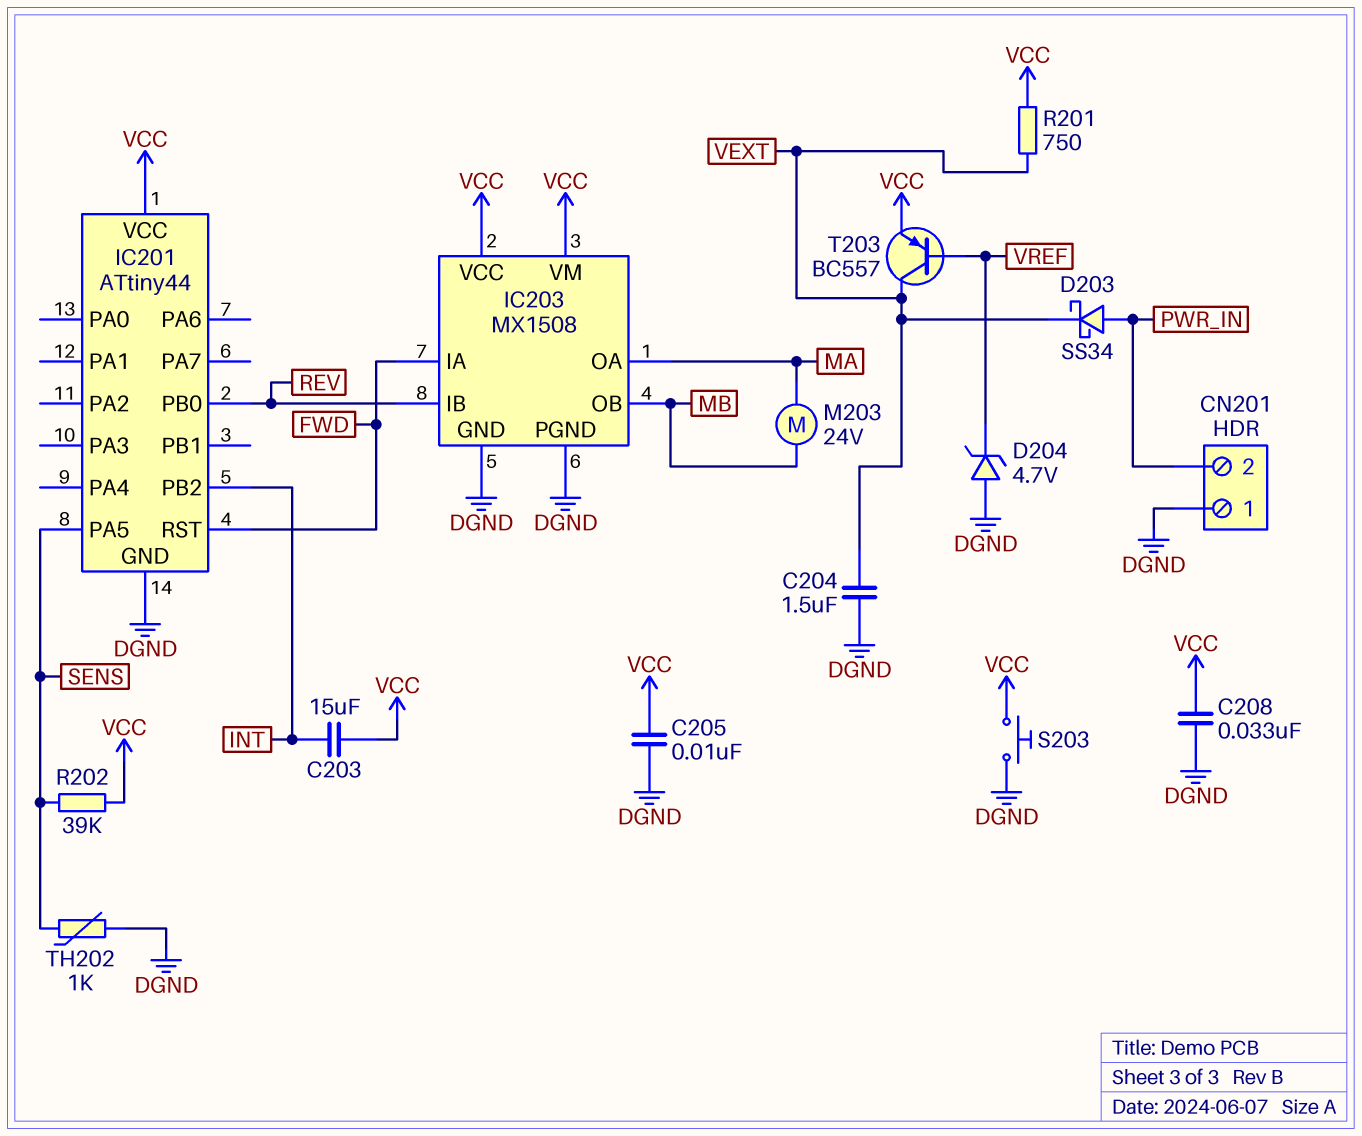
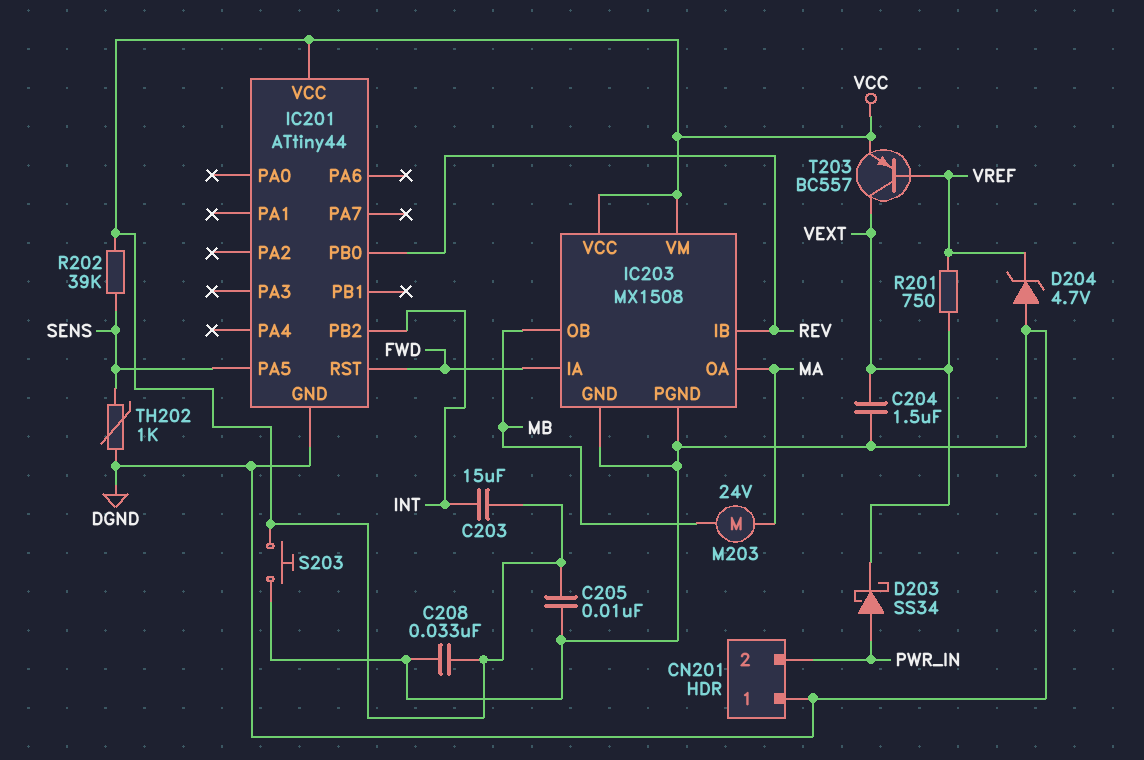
R201: 750 (VCC, VEXT) -> 750 (VEXT, VREF)

